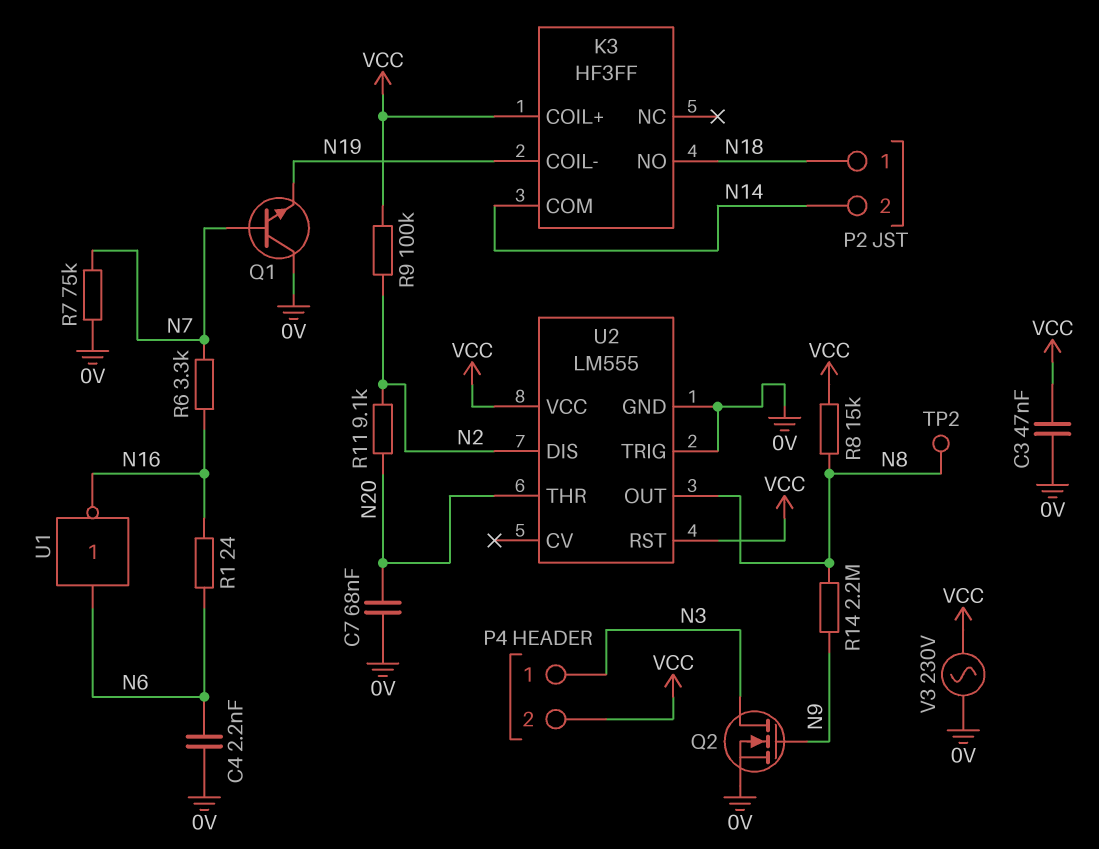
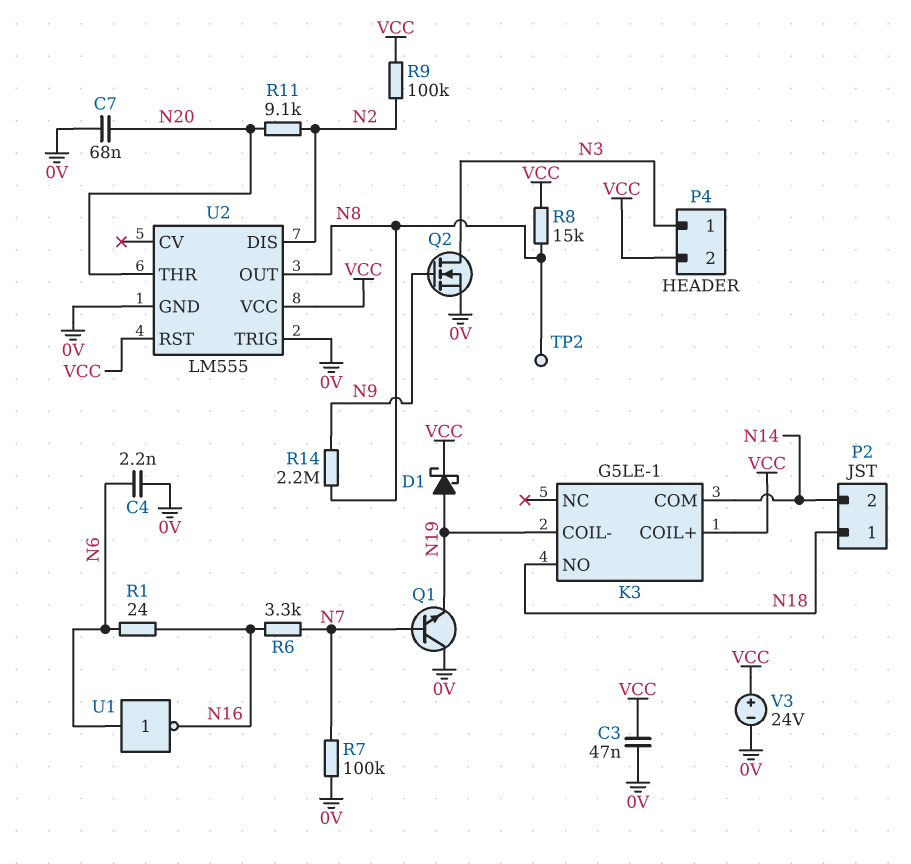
D1: none -> schottky (A N19, K VCC)
K3: HF3FF -> G5LE-1
R7: 75k (0V, N7) -> 100k (0V, N7)
V3: AC 230V (0V, VCC) -> 24V (plus VCC, minus 0V)

